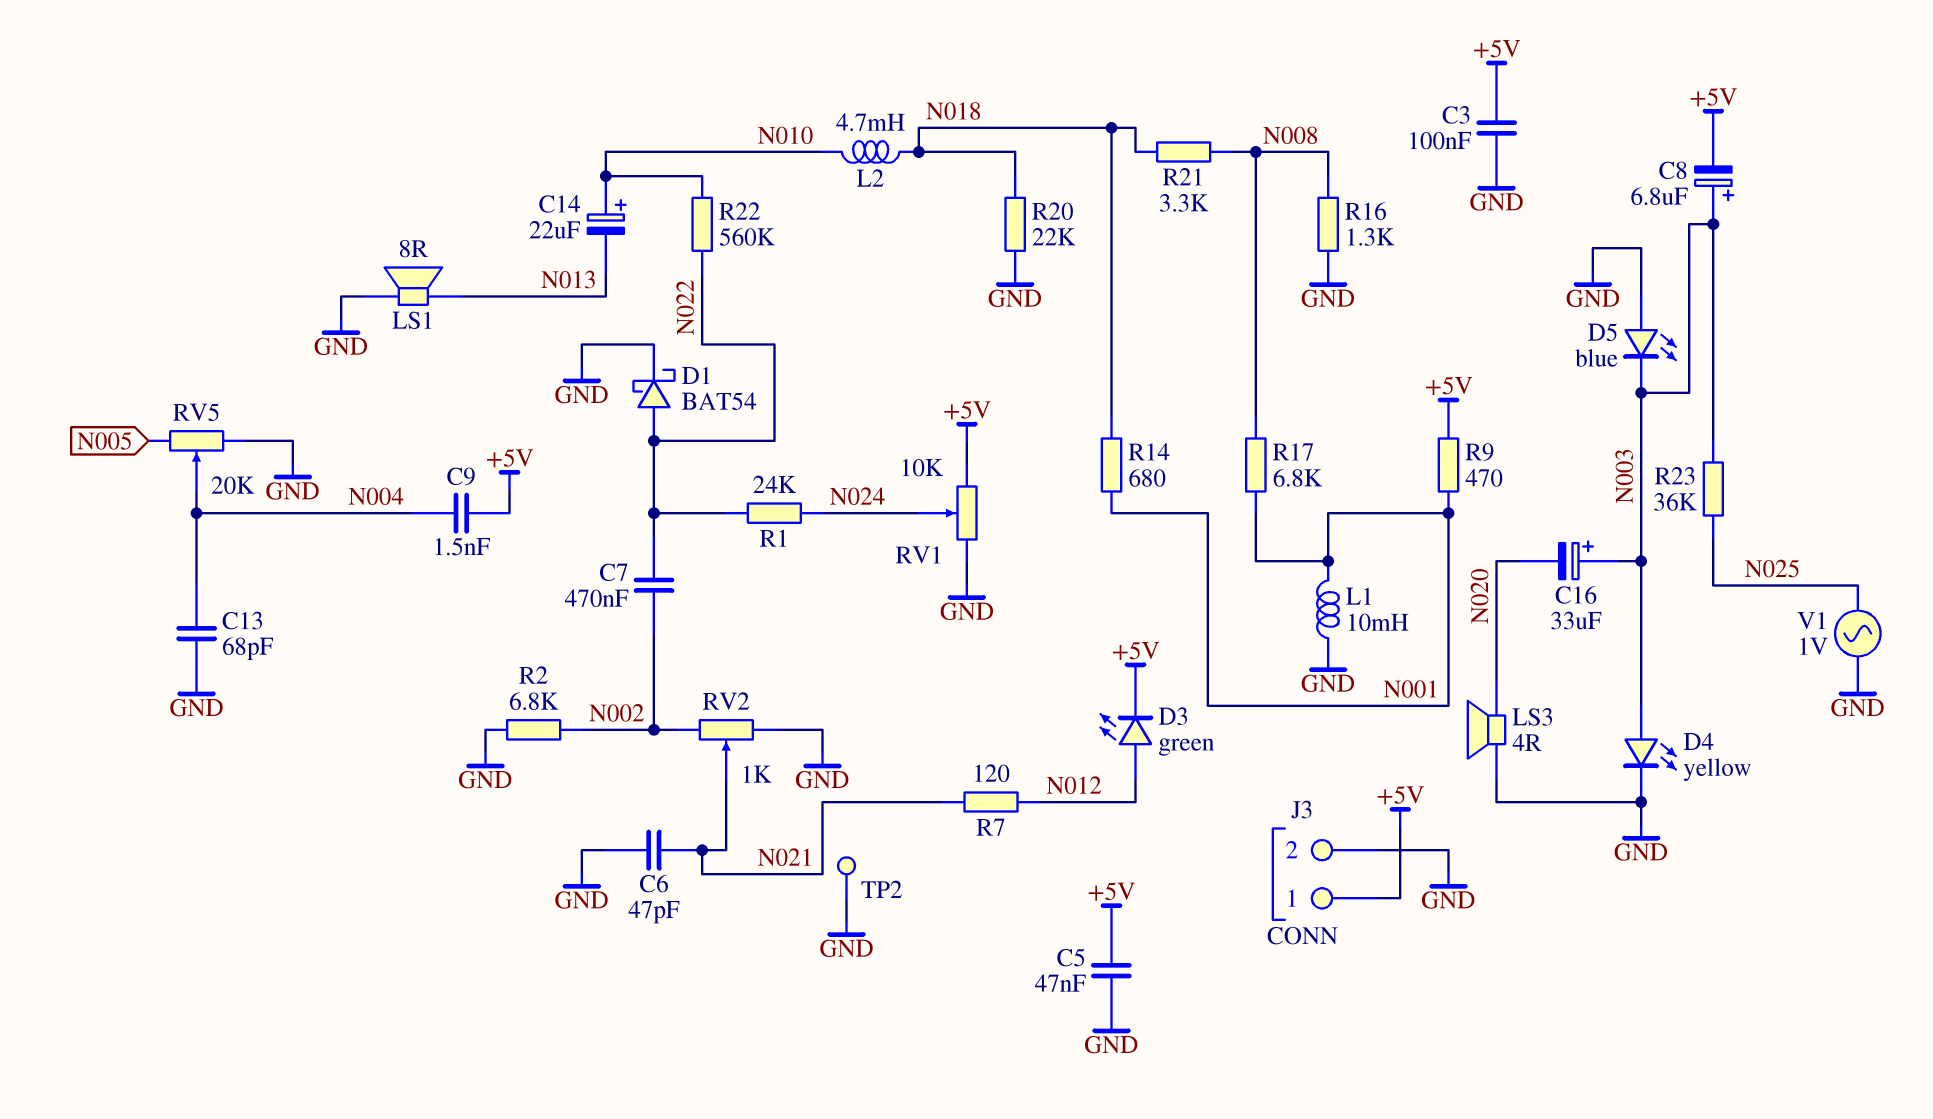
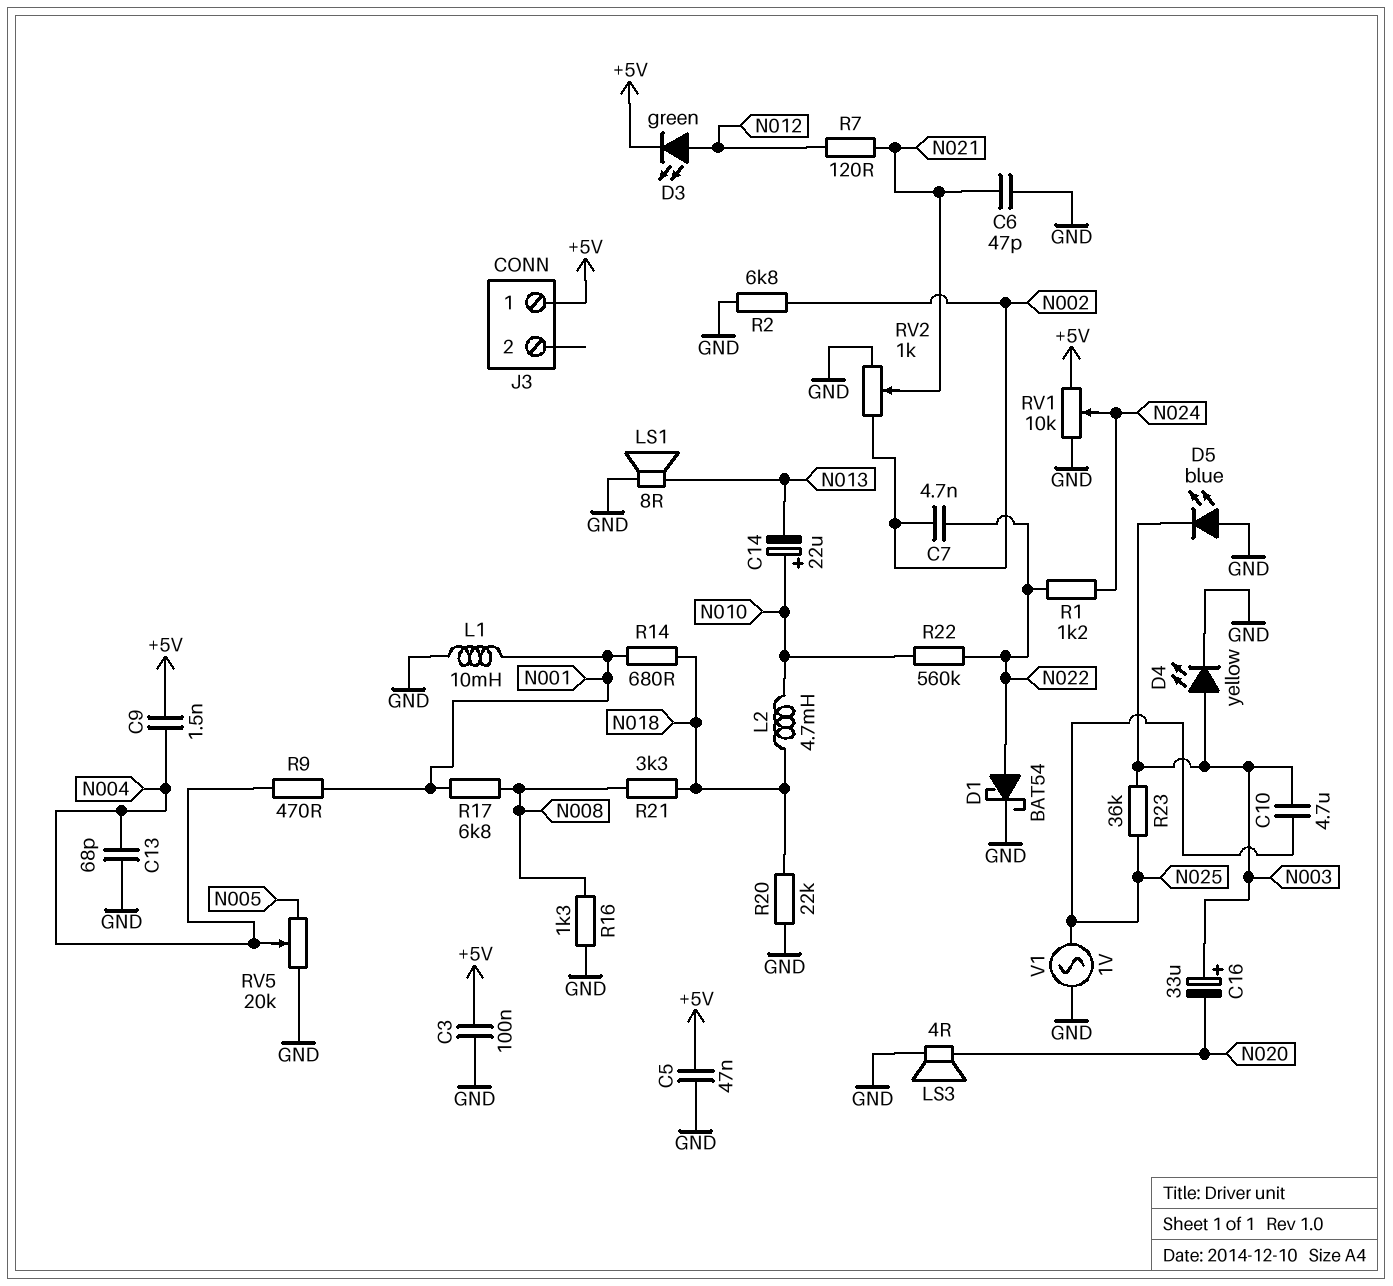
C7: 470nF (N002, N022) -> 4.7nF (N002, N022)
C8: 6.8uF (plus N003, minus +5V) -> none
C10: none -> 4.7uF (N003, N025)
J3 pin 2: GND -> none
R1: 24k (N022, N024) -> 1.2k (N022, N024)
R9: 470 (+5V, N001) -> 470 (N001, N004)
TP2: test point (GND) -> none

